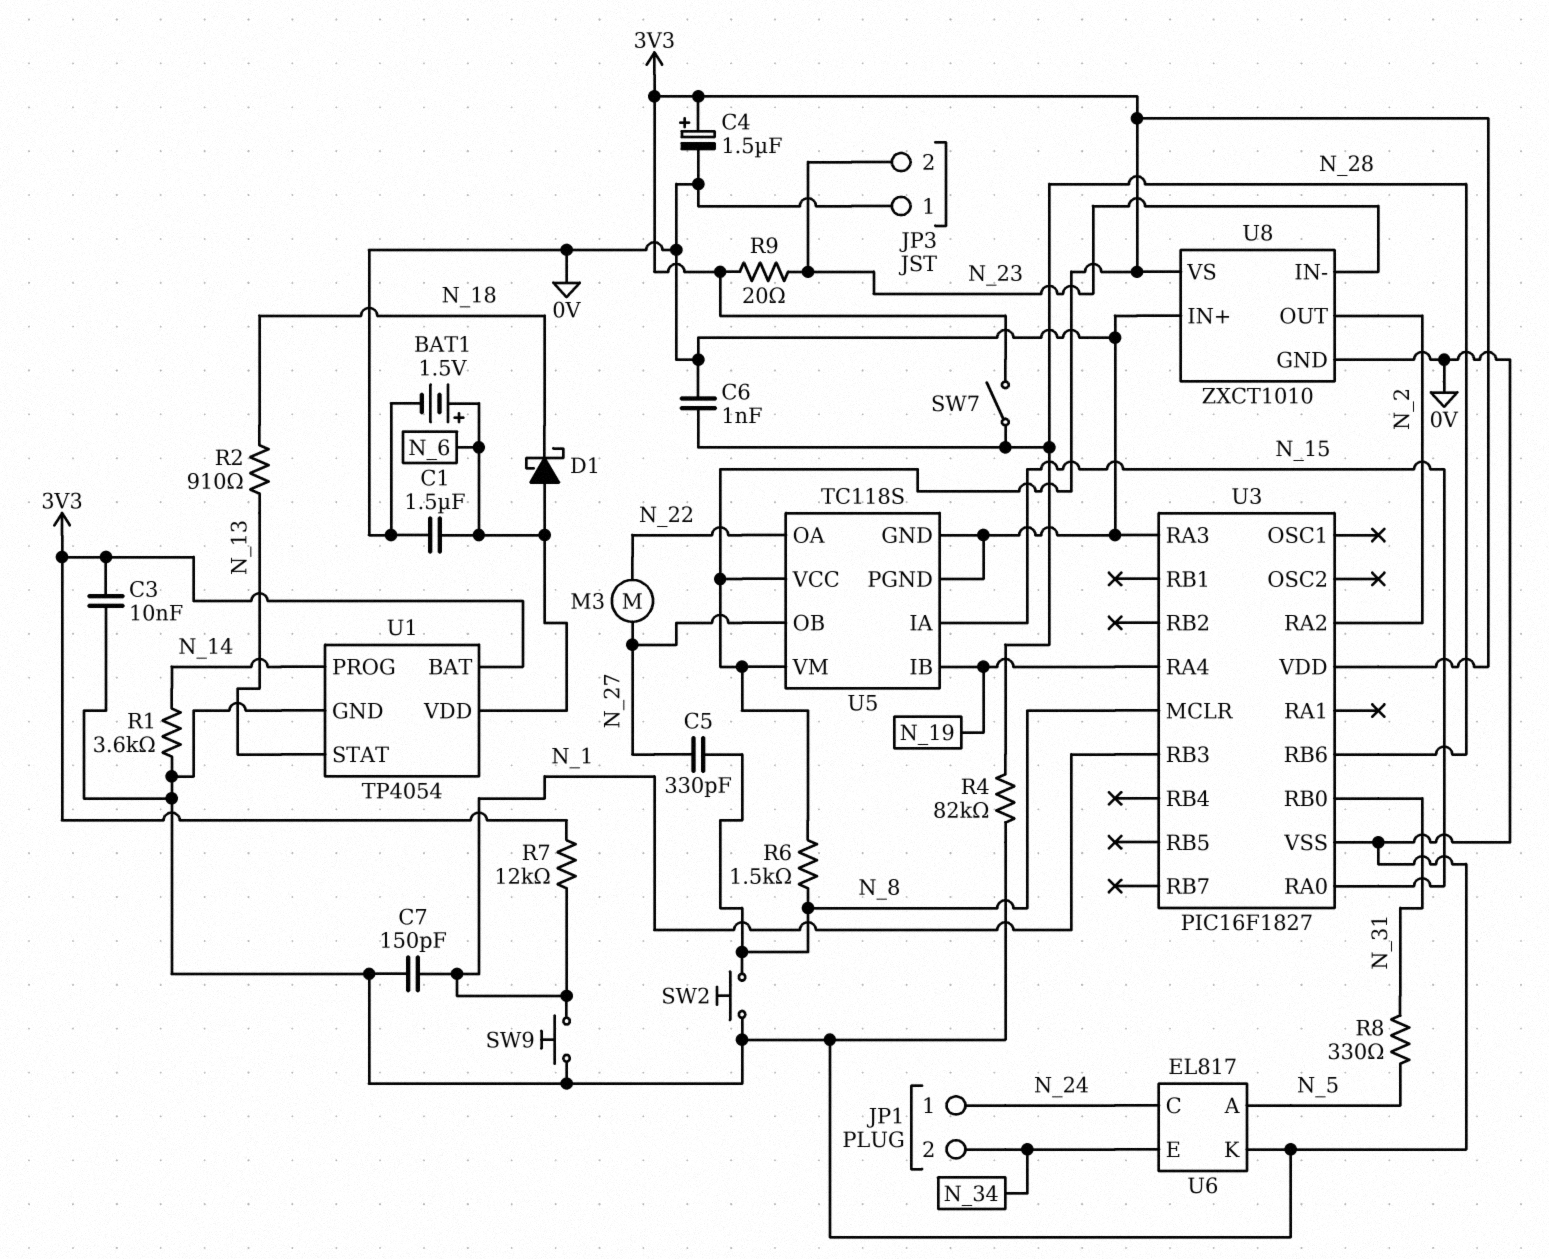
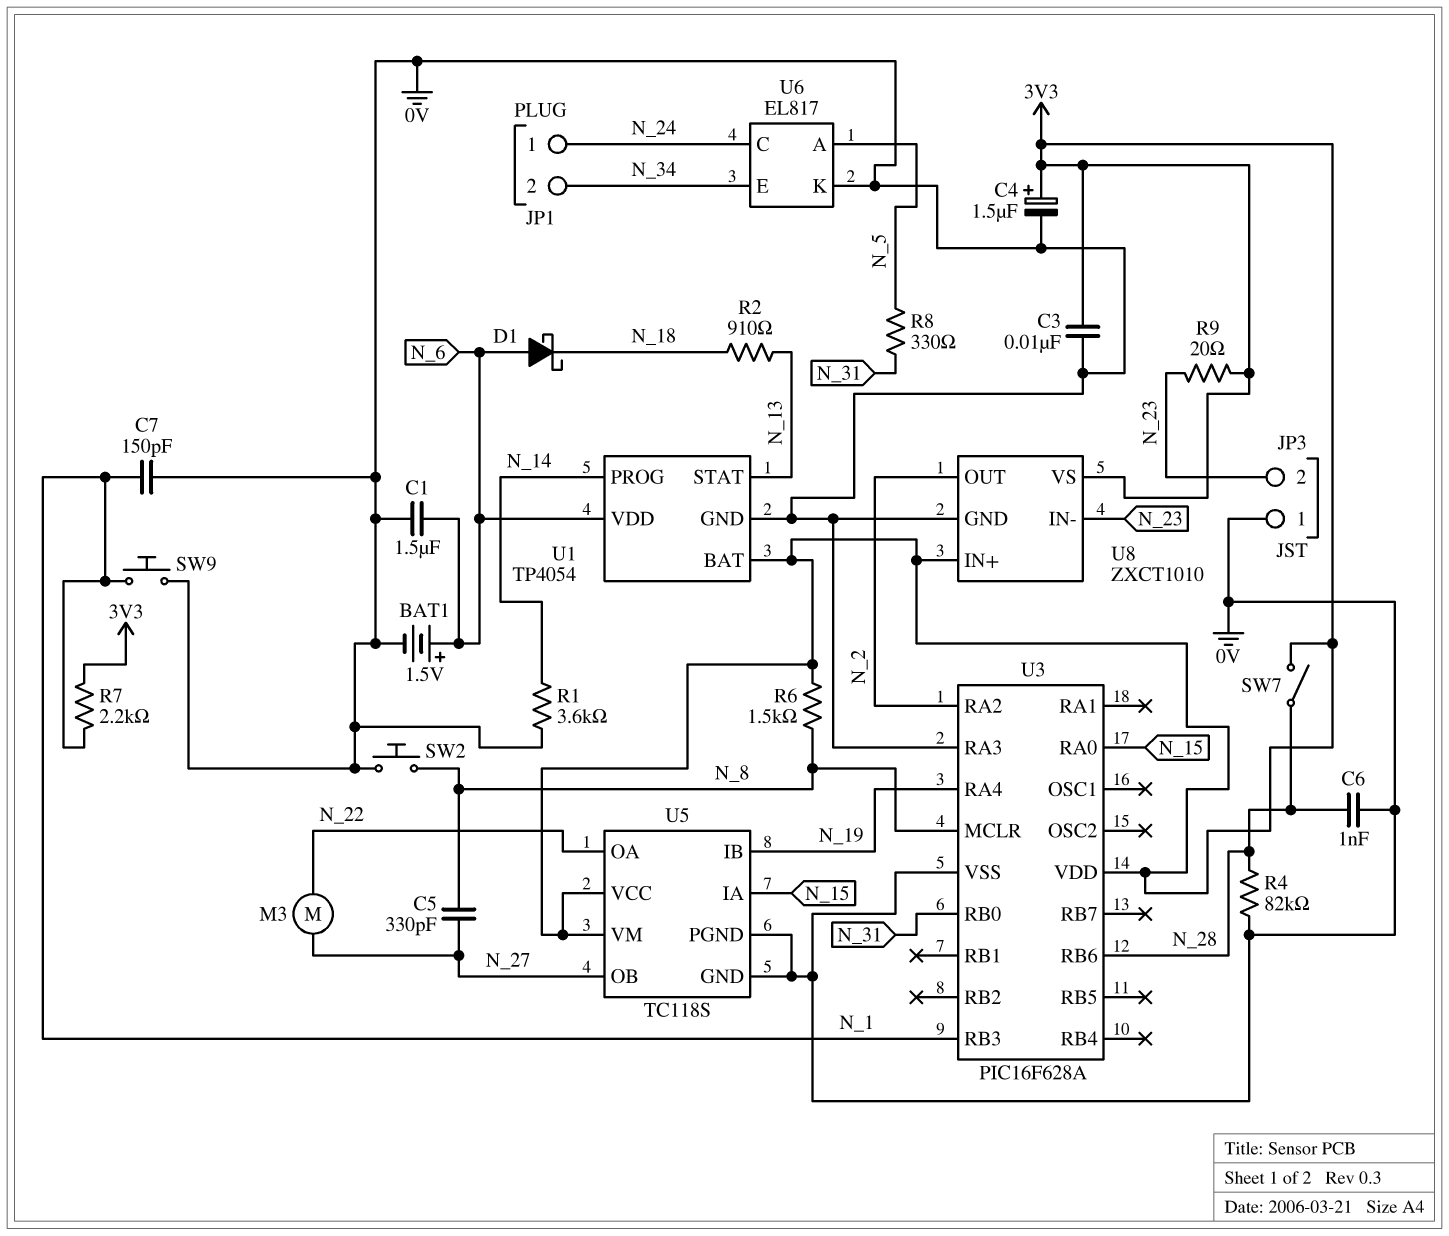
R7: 12k (3V3, N_1) -> 2.2k (3V3, N_1)
U3: PIC16F1827 -> PIC16F628A
U8 pin IN+: 0V -> 3V3

